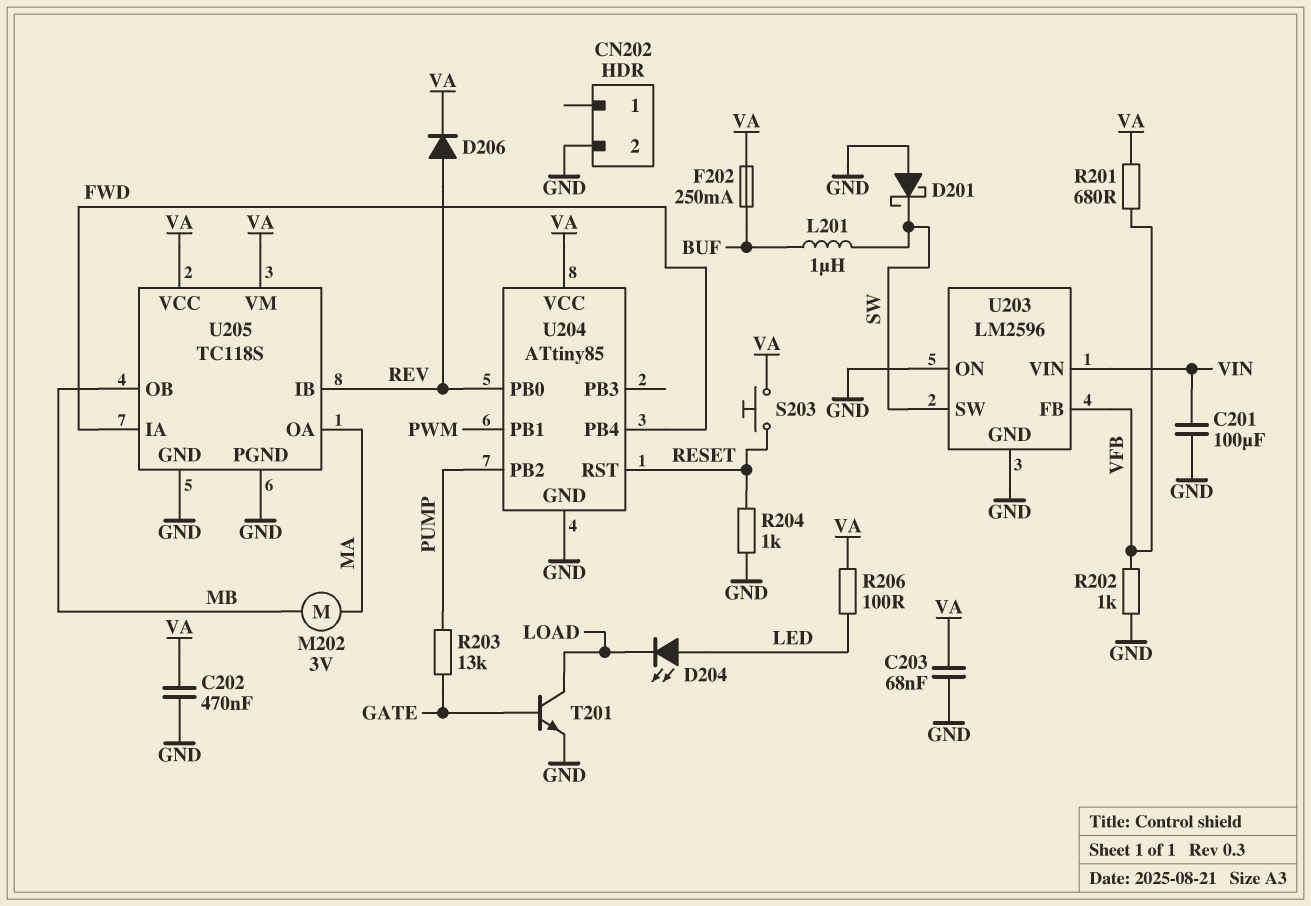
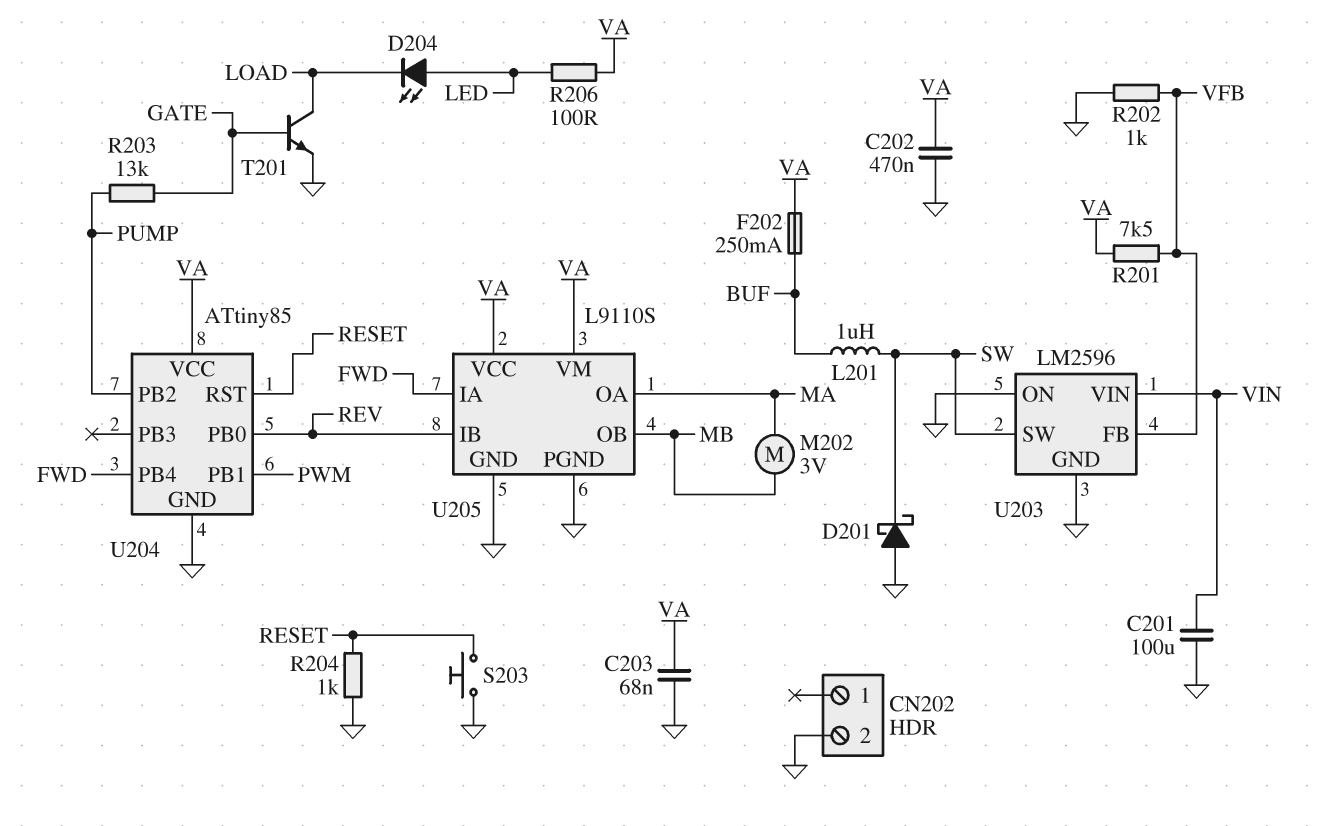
D206: diode (A REV, K VA) -> none
R201: 680 (VA, VFB) -> 7.5k (VA, VFB)
S203: button (RESET, VA) -> button (GND, RESET)
U205: TC118S -> L9110S

